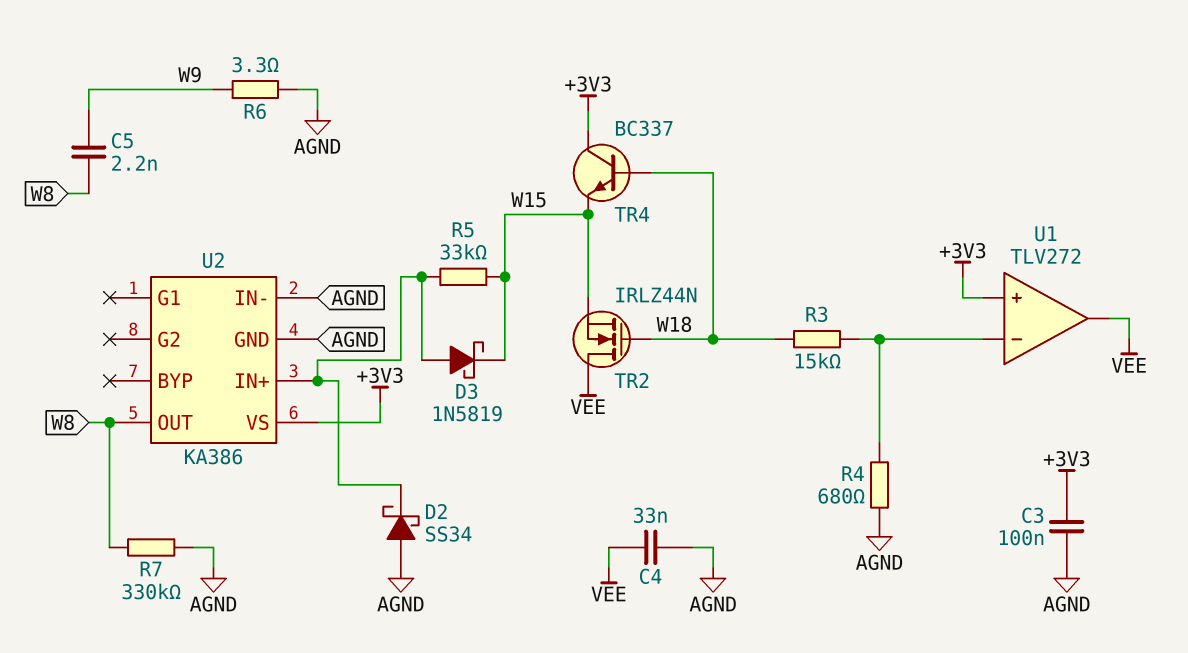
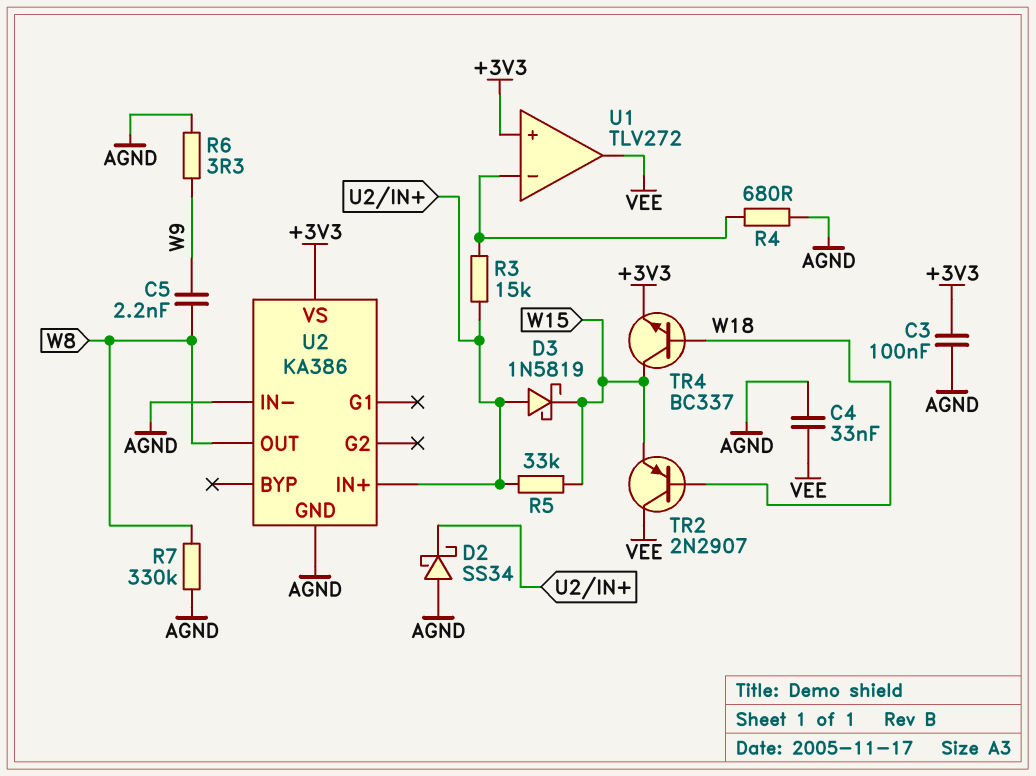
R3: 15k (U1/in-, W18) -> 15k (U1/in-, U2/IN+)
TR2: NMOS IRLZ44N (G W18, D VEE, S W15) -> PNP 2N2907 (B W18, C VEE, E W15)
TR4: NPN BC337 (B W18, C +3V3, E W15) -> NPN BC337 (B W18, C W15, E +3V3)

